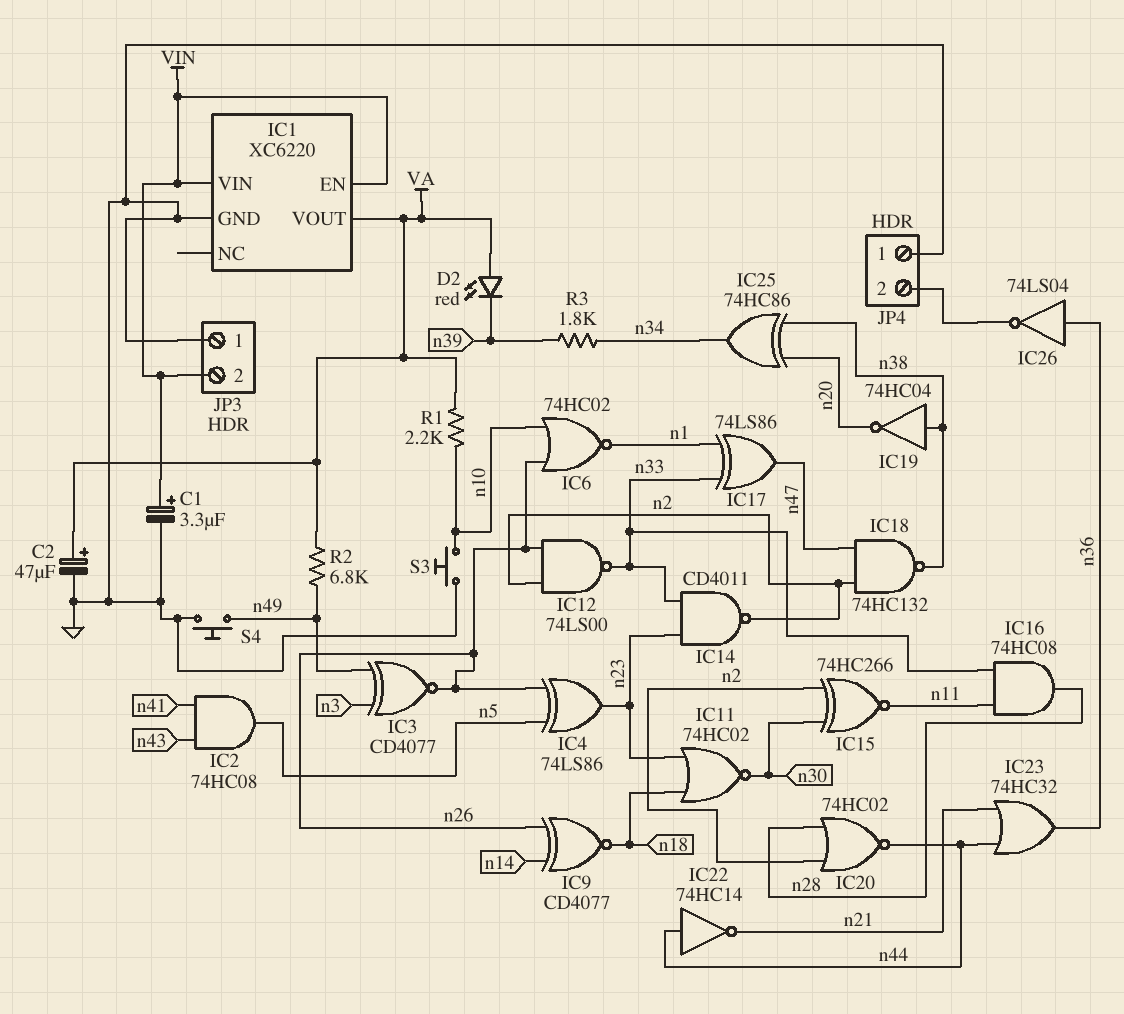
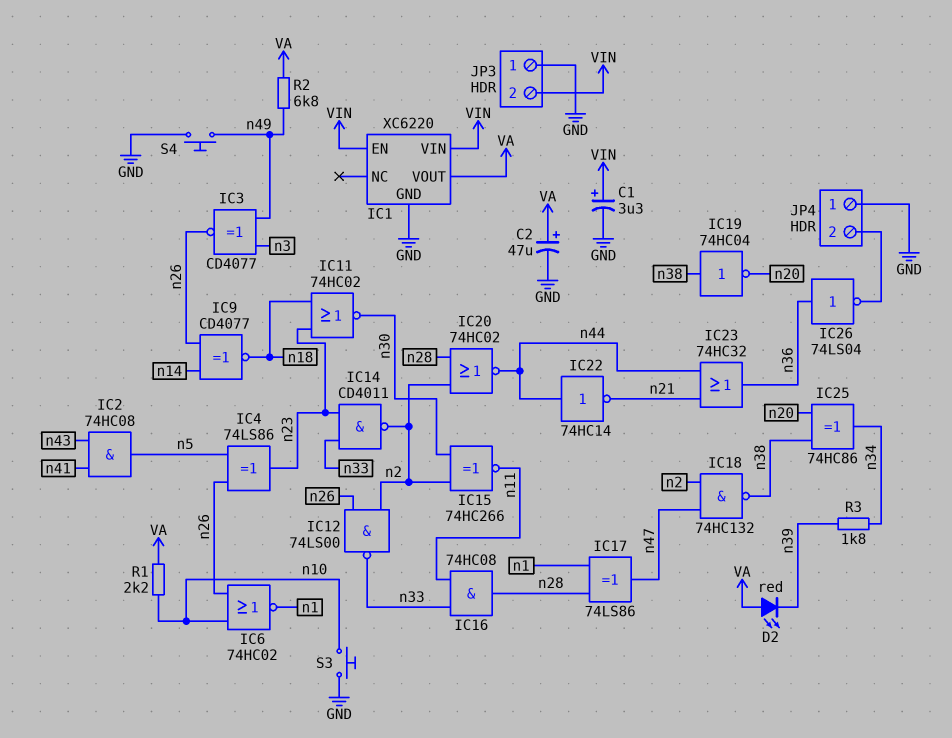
IC17: XOR 74LS86 (in n1, in n33, out n47) -> XOR 74LS86 (in n1, in n28, out n47)

